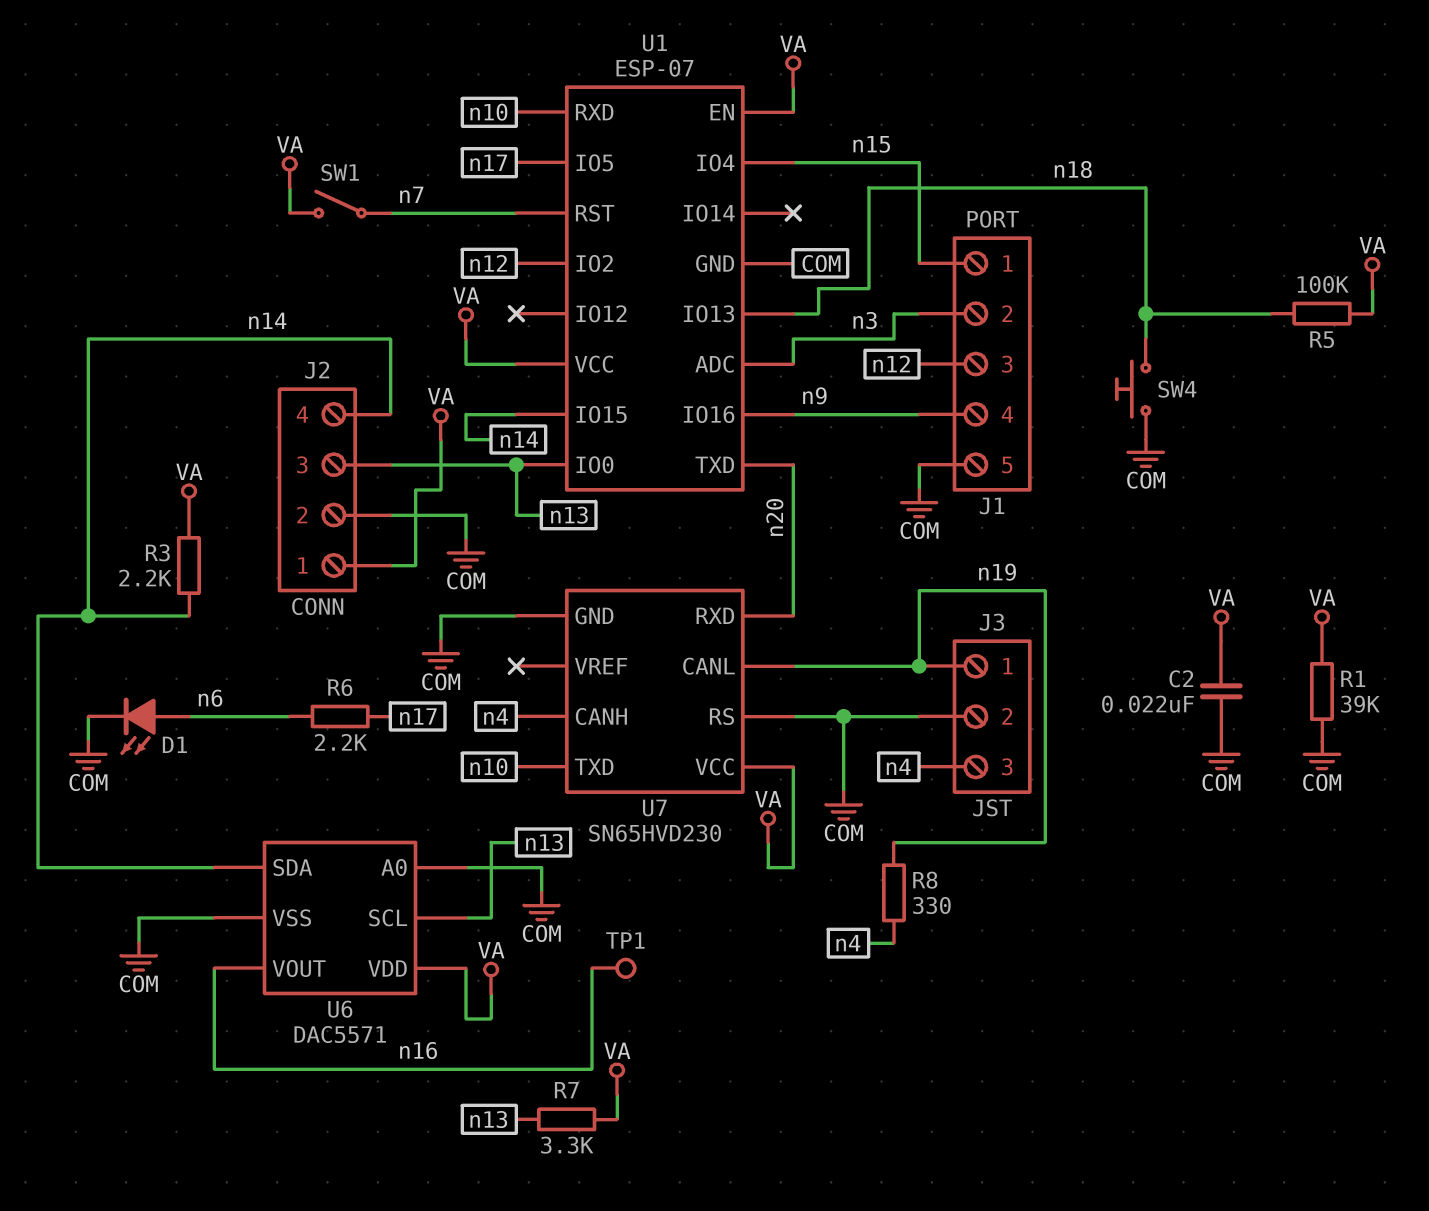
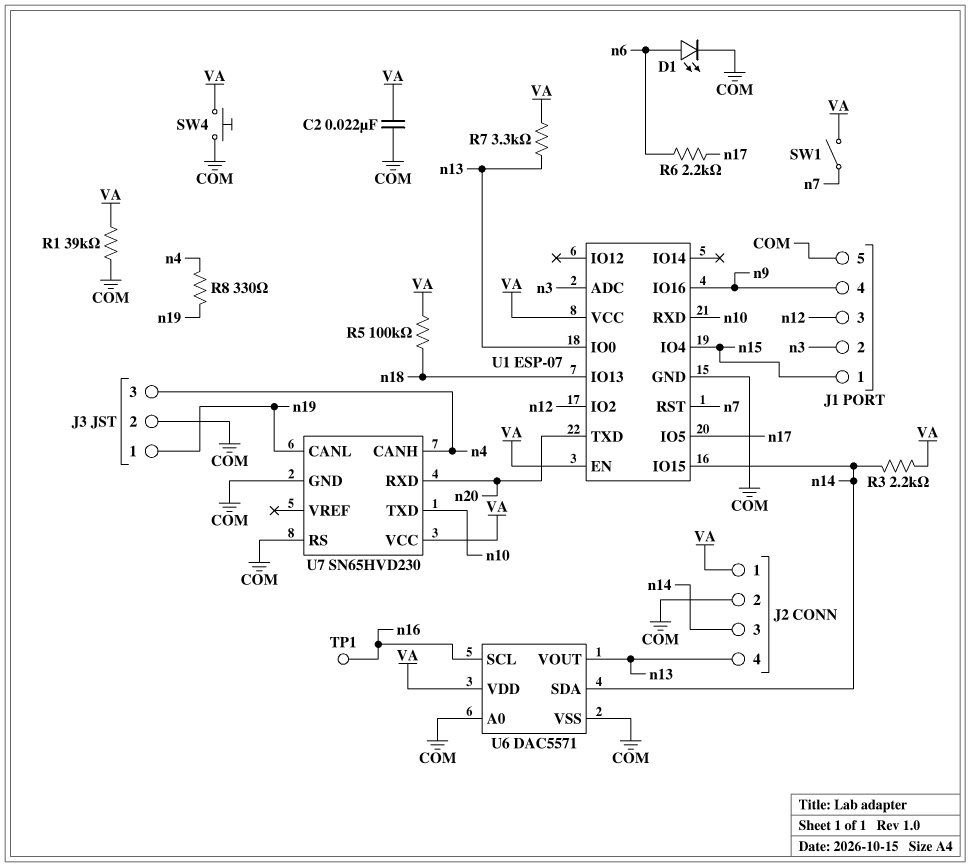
J2 pin 3: n13 -> n14
J2 pin 4: n14 -> n13
SW4: button (COM, n18) -> button (COM, VA)
U6 pin SCL: n13 -> n16
U6 pin VOUT: n16 -> n13

